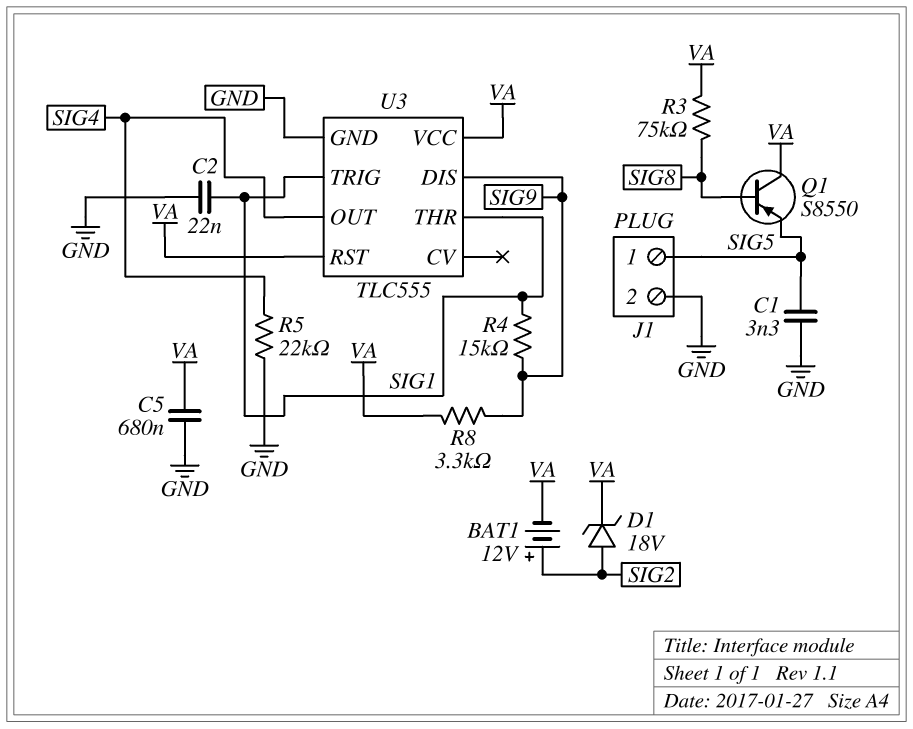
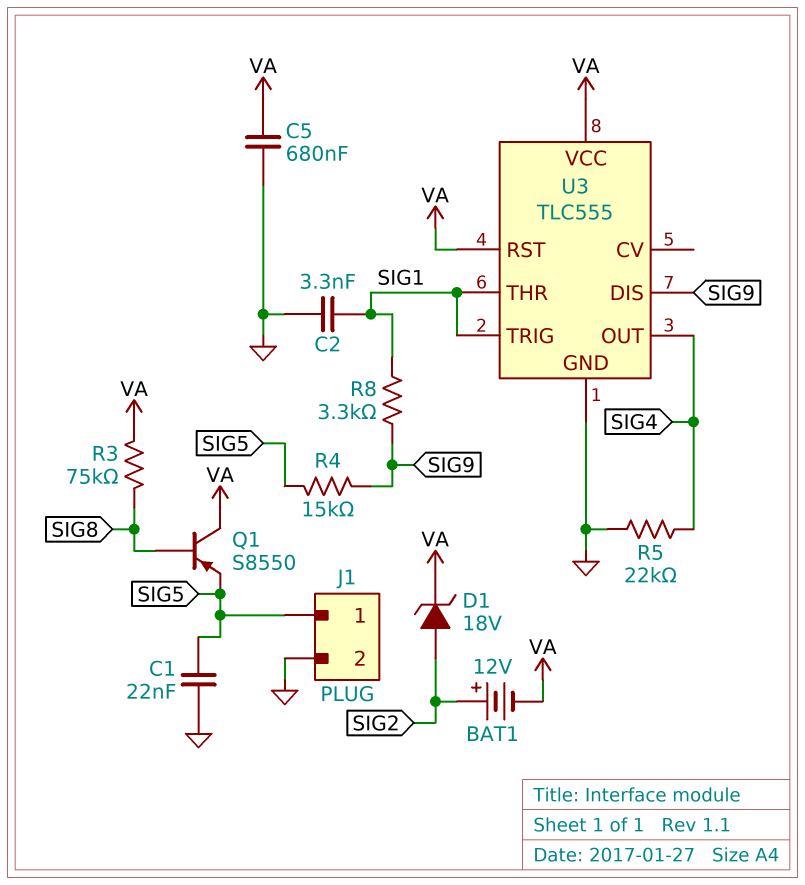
C1: 3.3nF (GND, SIG5) -> 22nF (GND, SIG5)
C2: 22nF (GND, SIG1) -> 3.3nF (GND, SIG1)
R4: 15k (SIG1, SIG9) -> 15k (SIG5, SIG9)
R8: 3.3k (SIG9, VA) -> 3.3k (SIG1, SIG9)

